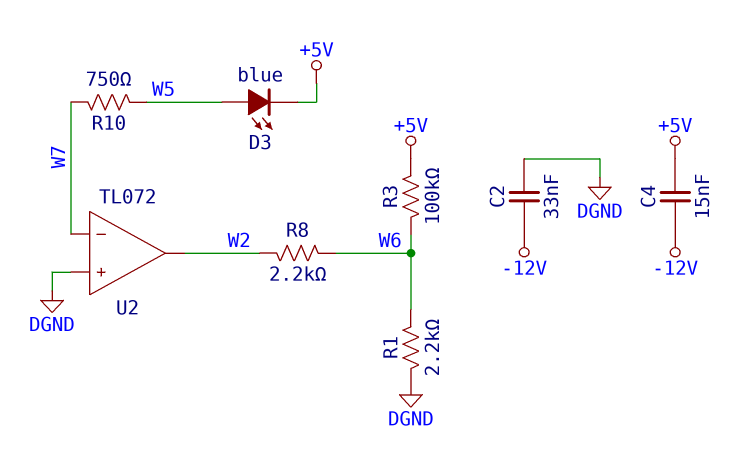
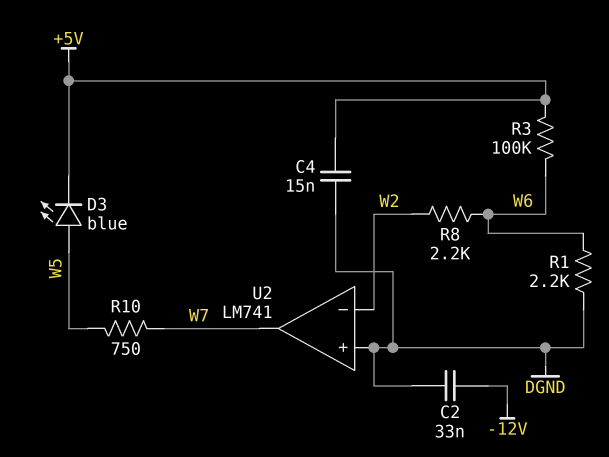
C4: 15nF (+5V, -12V) -> 15nF (+5V, DGND)
U2: TL072 -> LM741
U2 pin in-: W7 -> W2
U2 pin out: W2 -> W7

